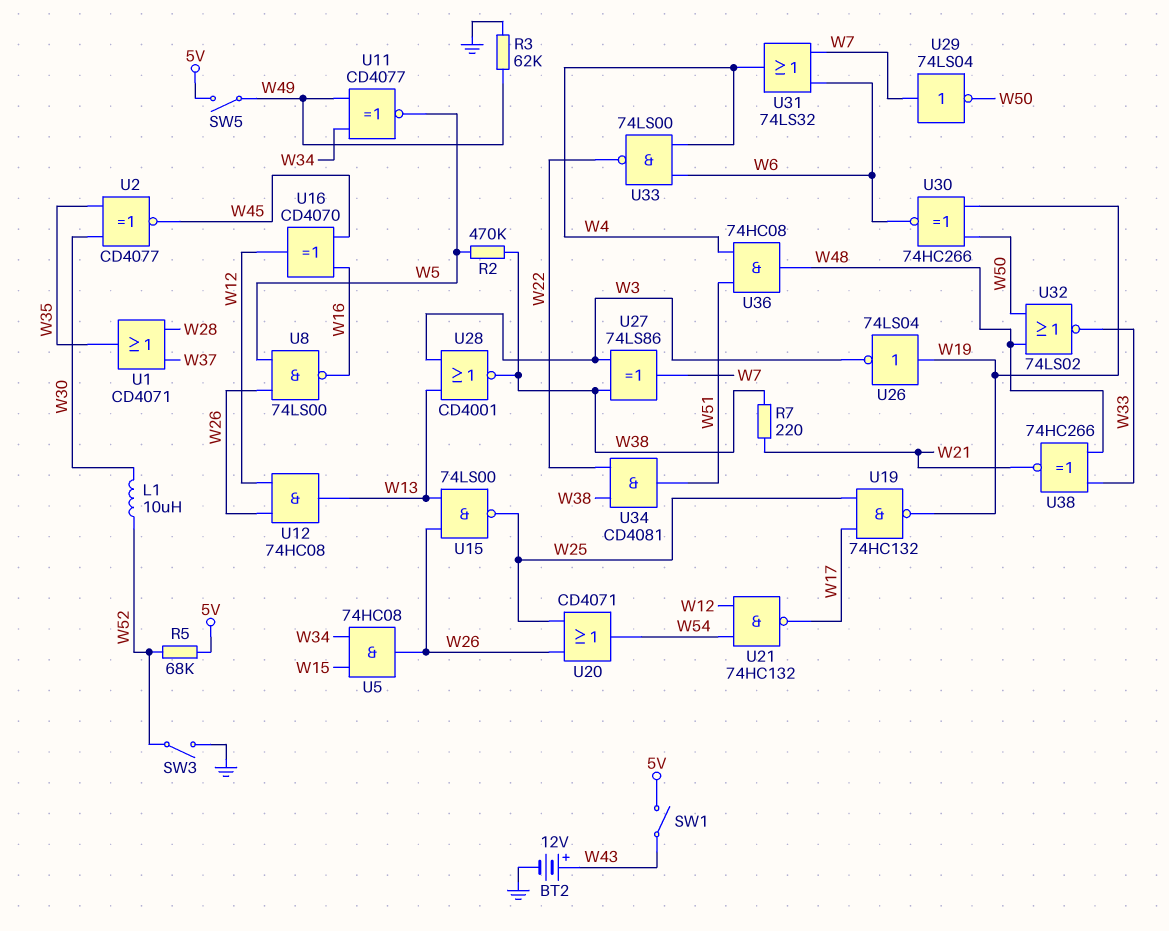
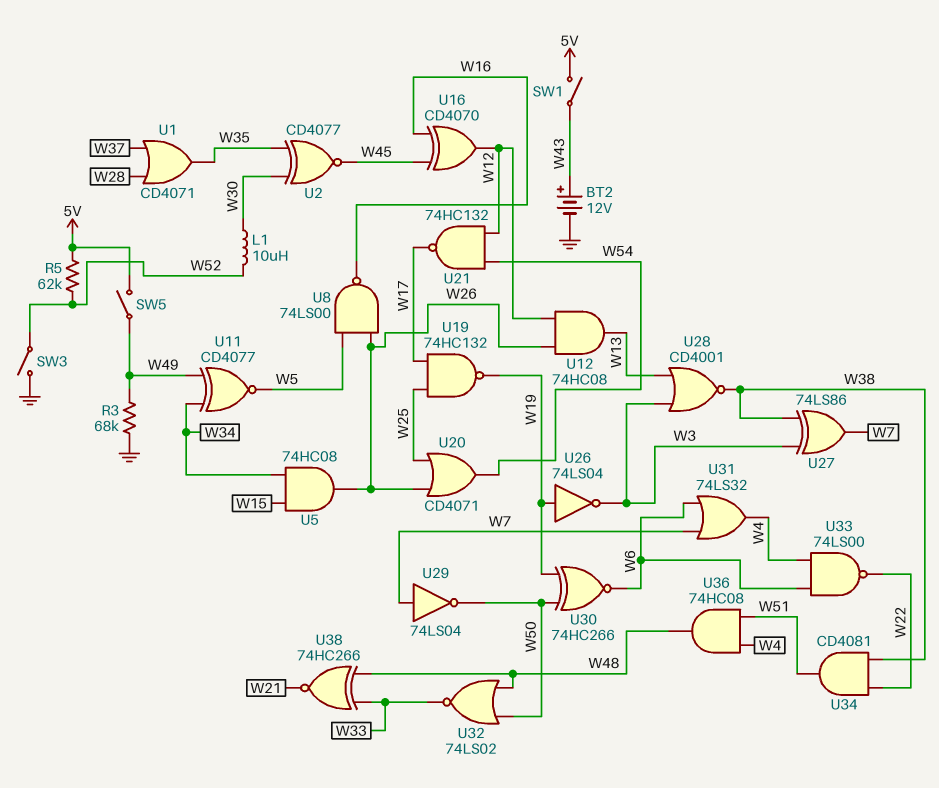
R2: 470k (W5, W38) -> none
R3: 62k (GND, W49) -> 68k (GND, W49)
R5: 68k (5V, W52) -> 62k (5V, W52)
R7: 220 (W21, W38) -> none
U15: NAND 74LS00 (in W13, in W26, out W25) -> none

